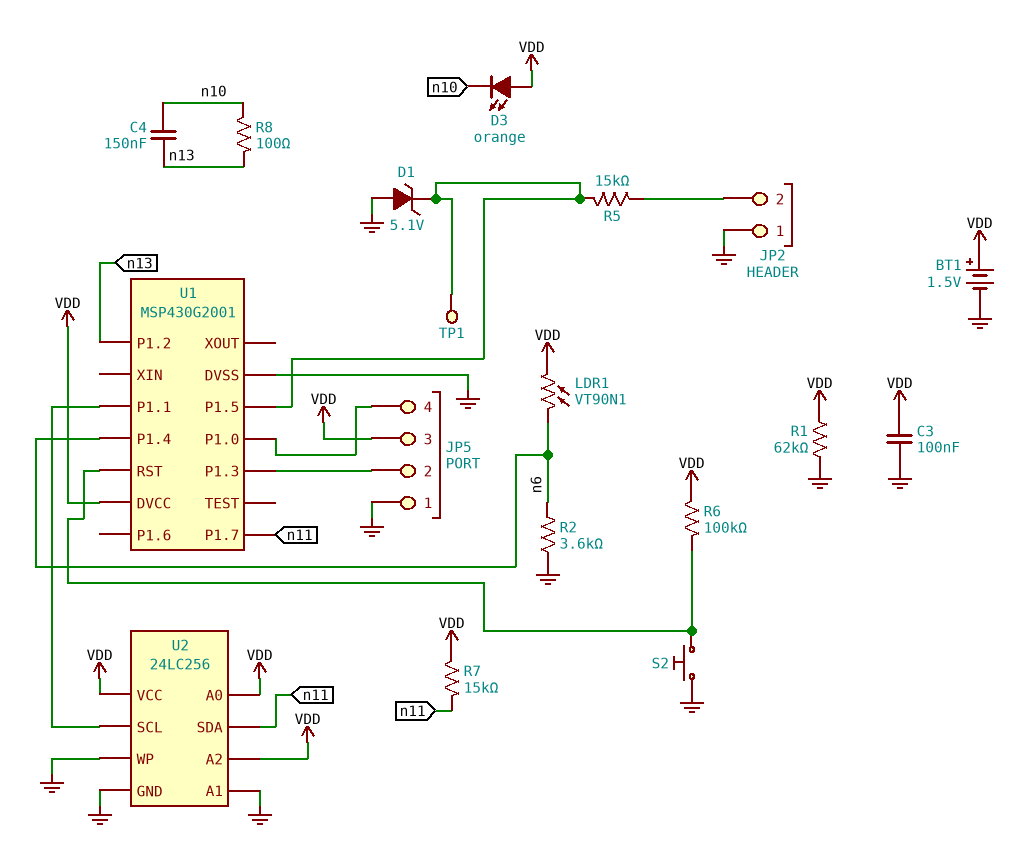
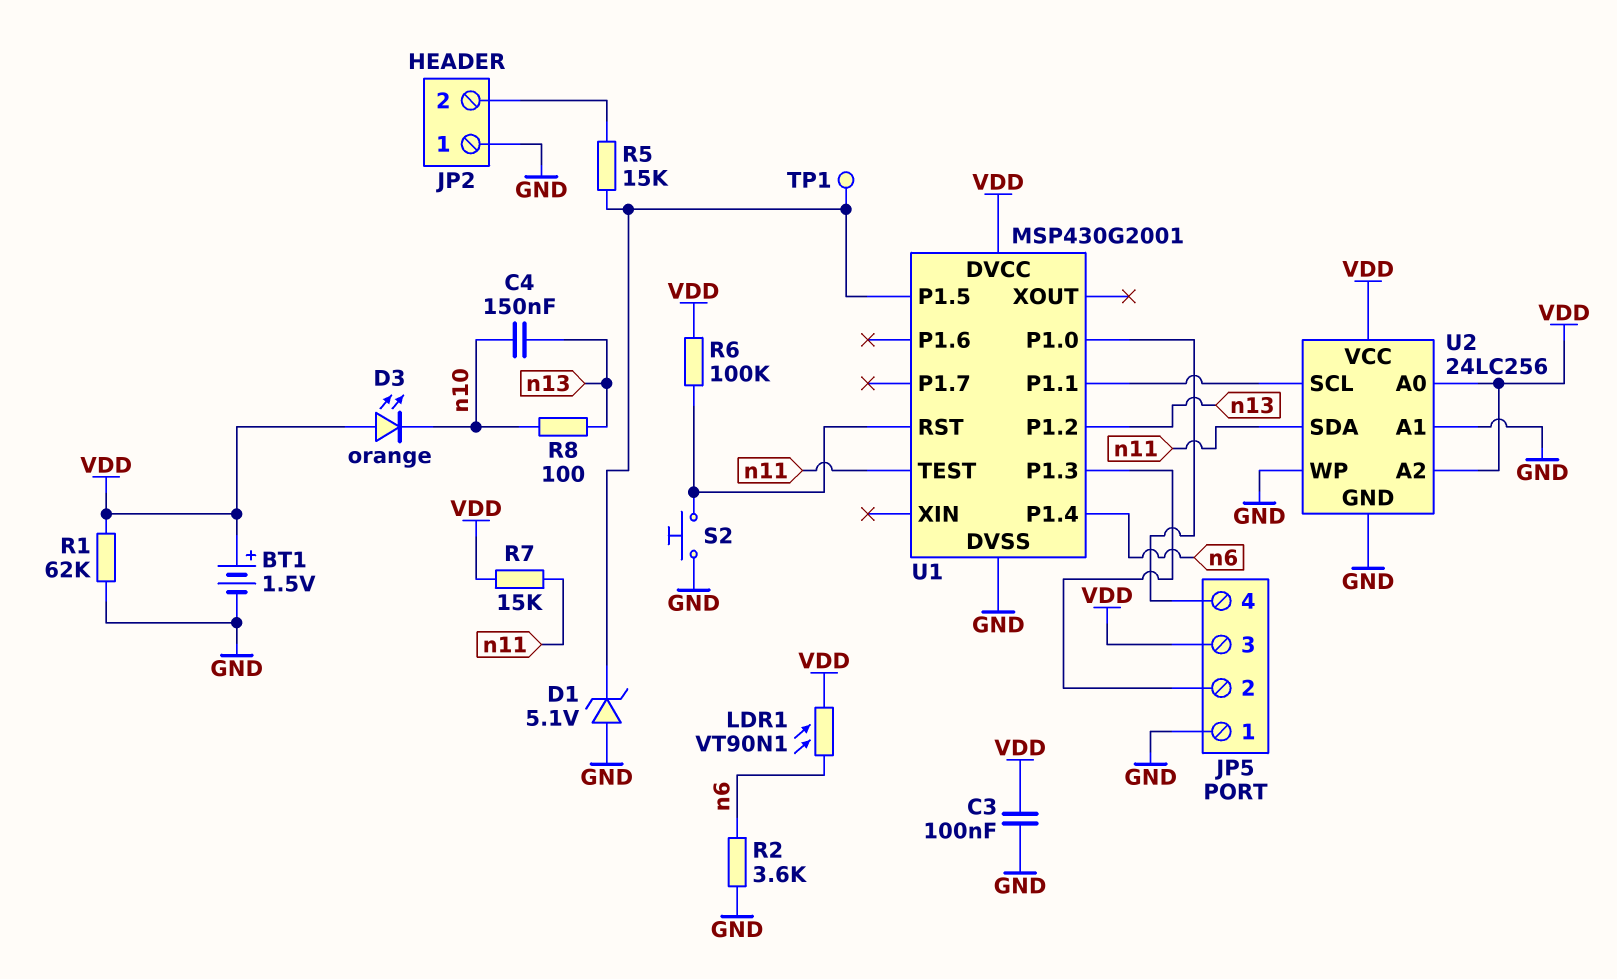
U1 pin P1.7: n11 -> none
U1 pin TEST: none -> n11

